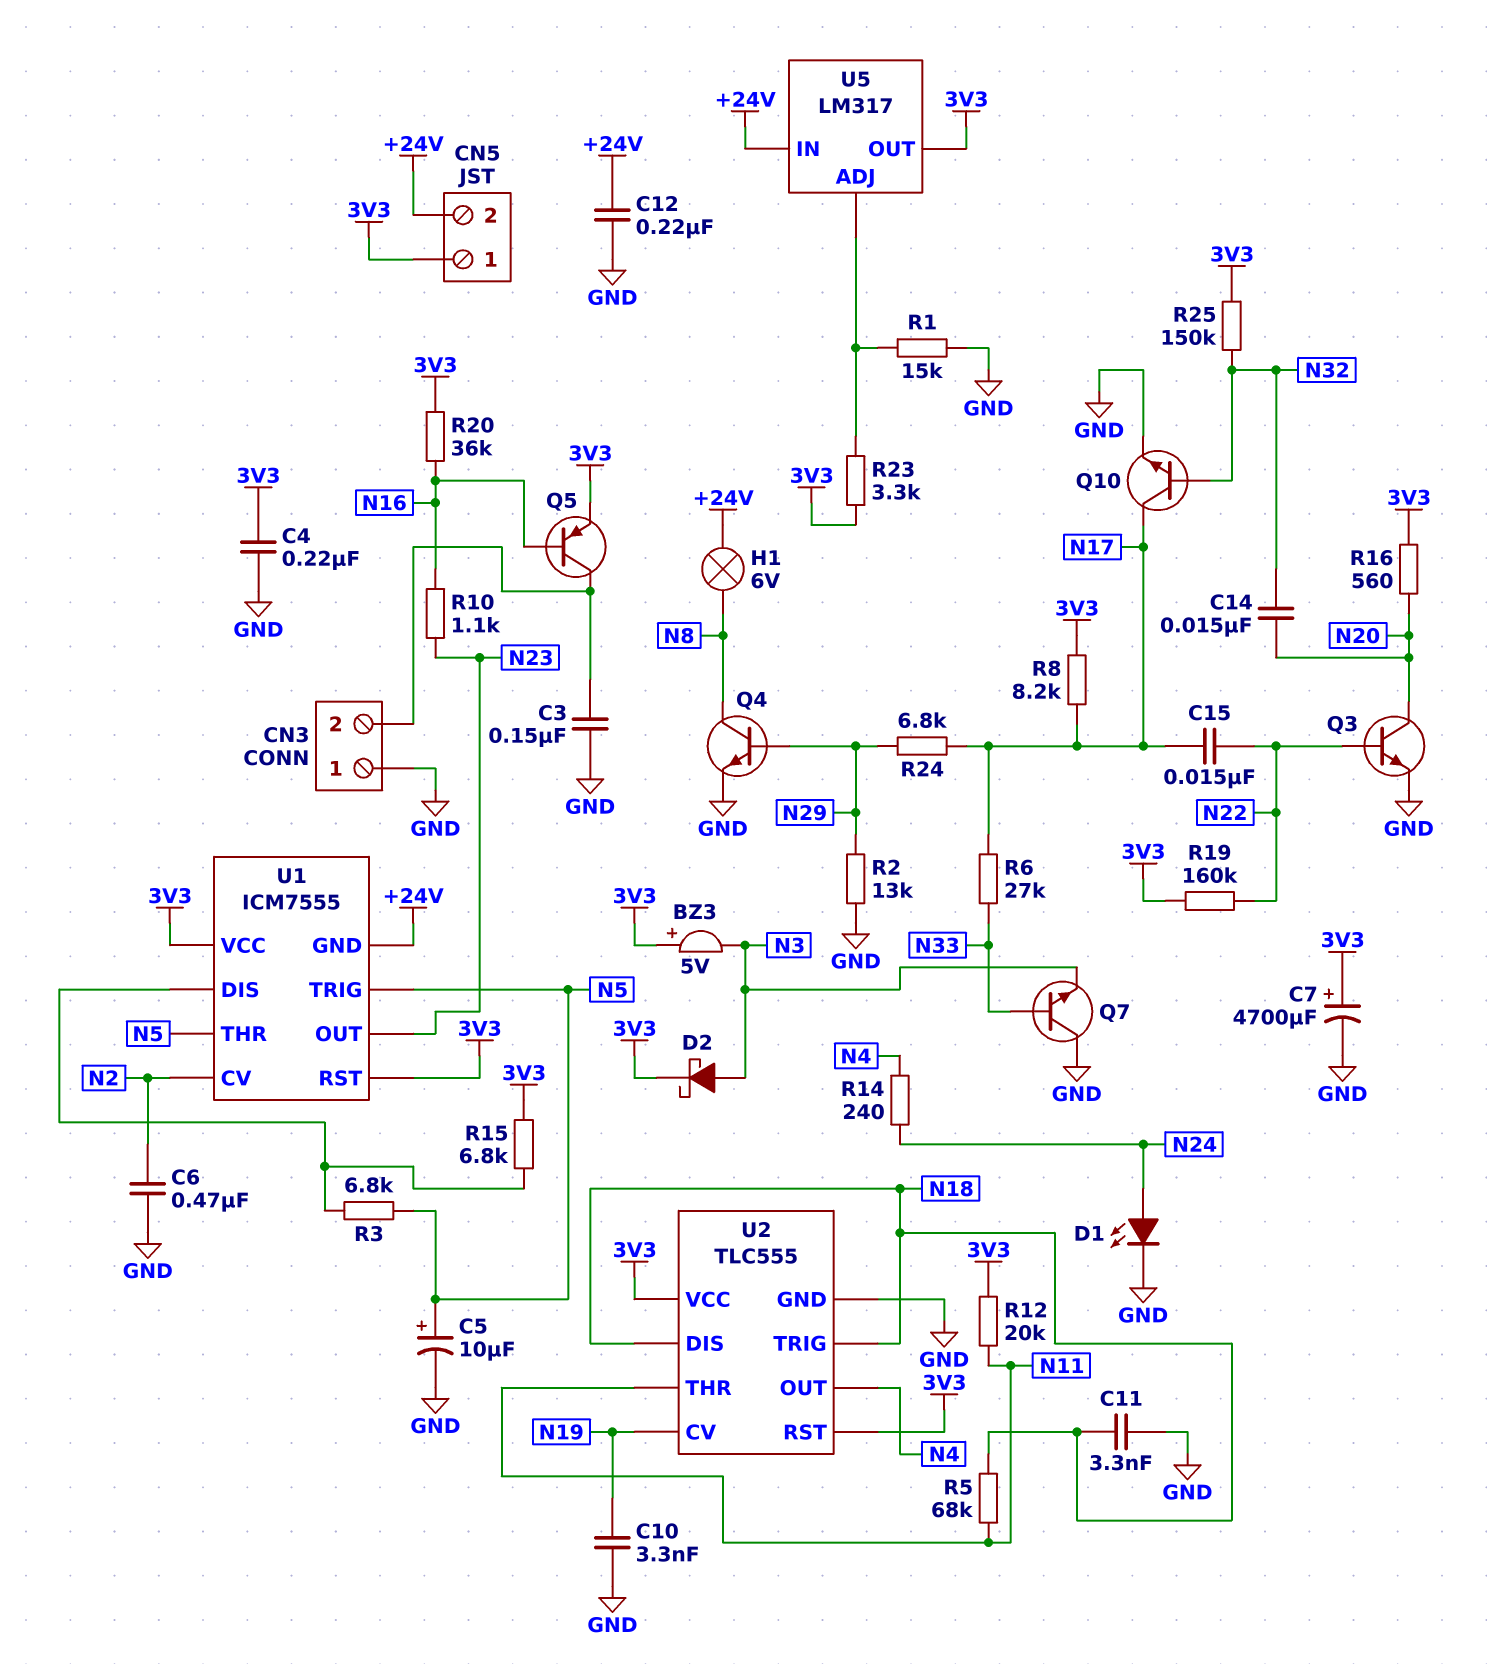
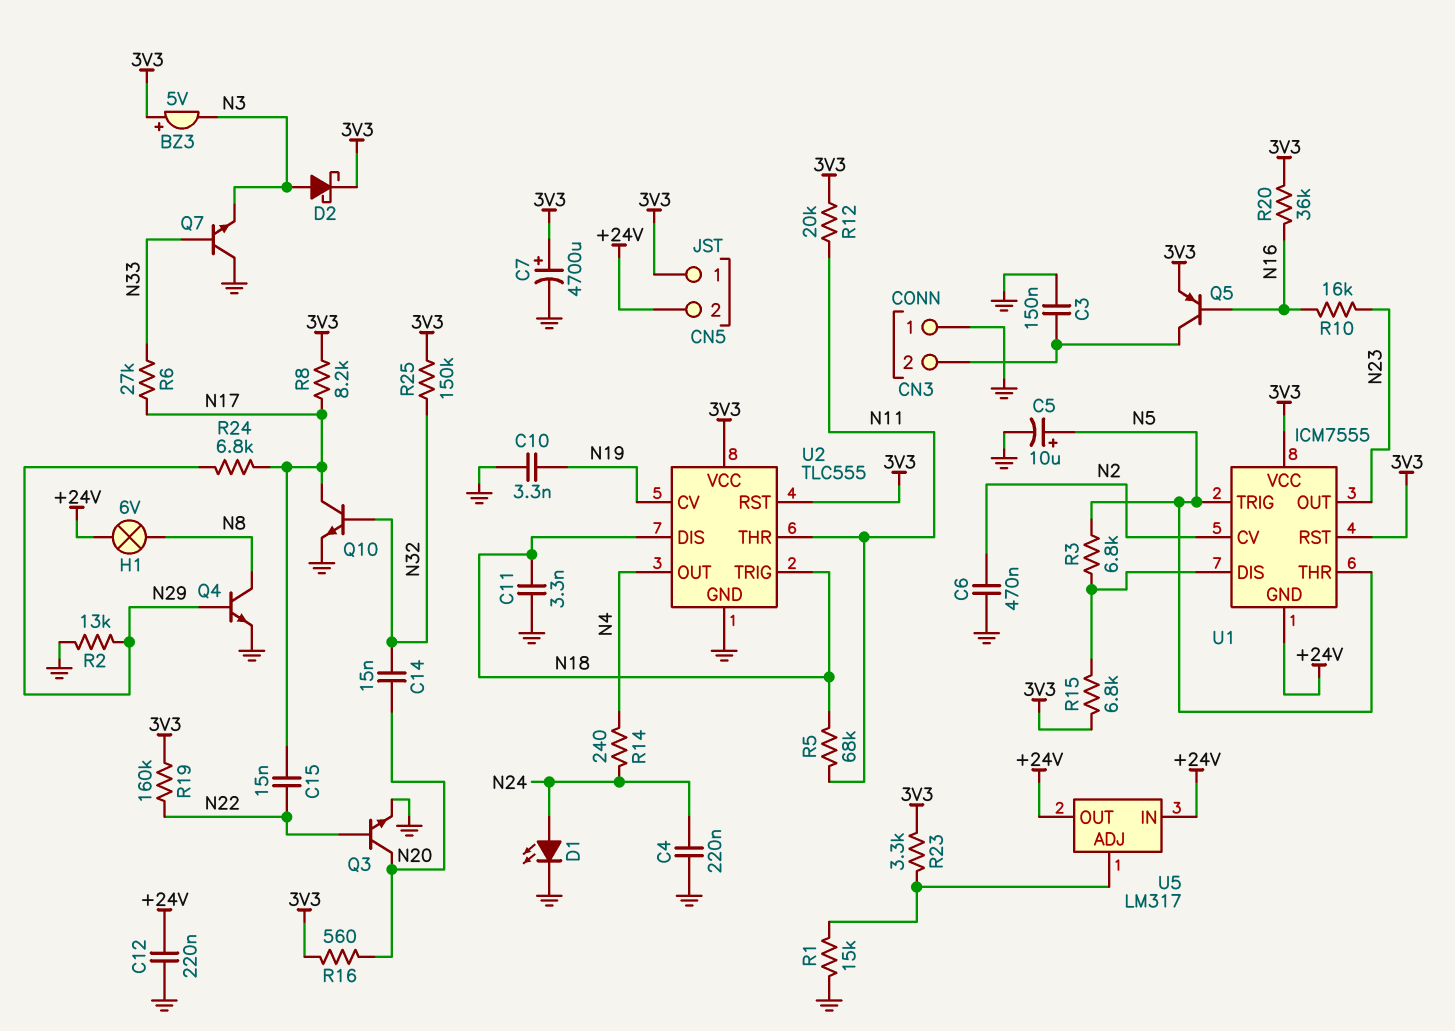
C4: 220nF (3V3, GND) -> 220nF (GND, N24)
R10: 1.1k (N16, N23) -> 16k (N16, N23)
U5 pin OUT: 3V3 -> +24V

